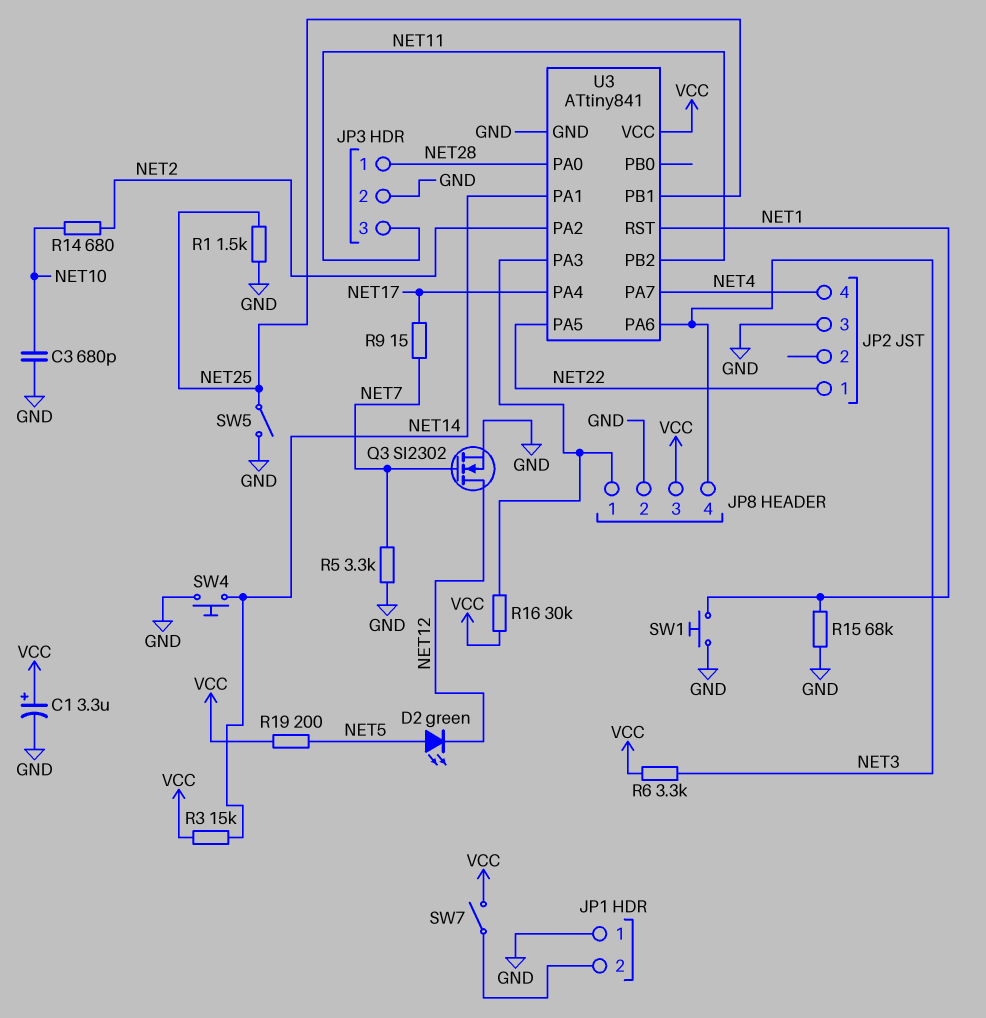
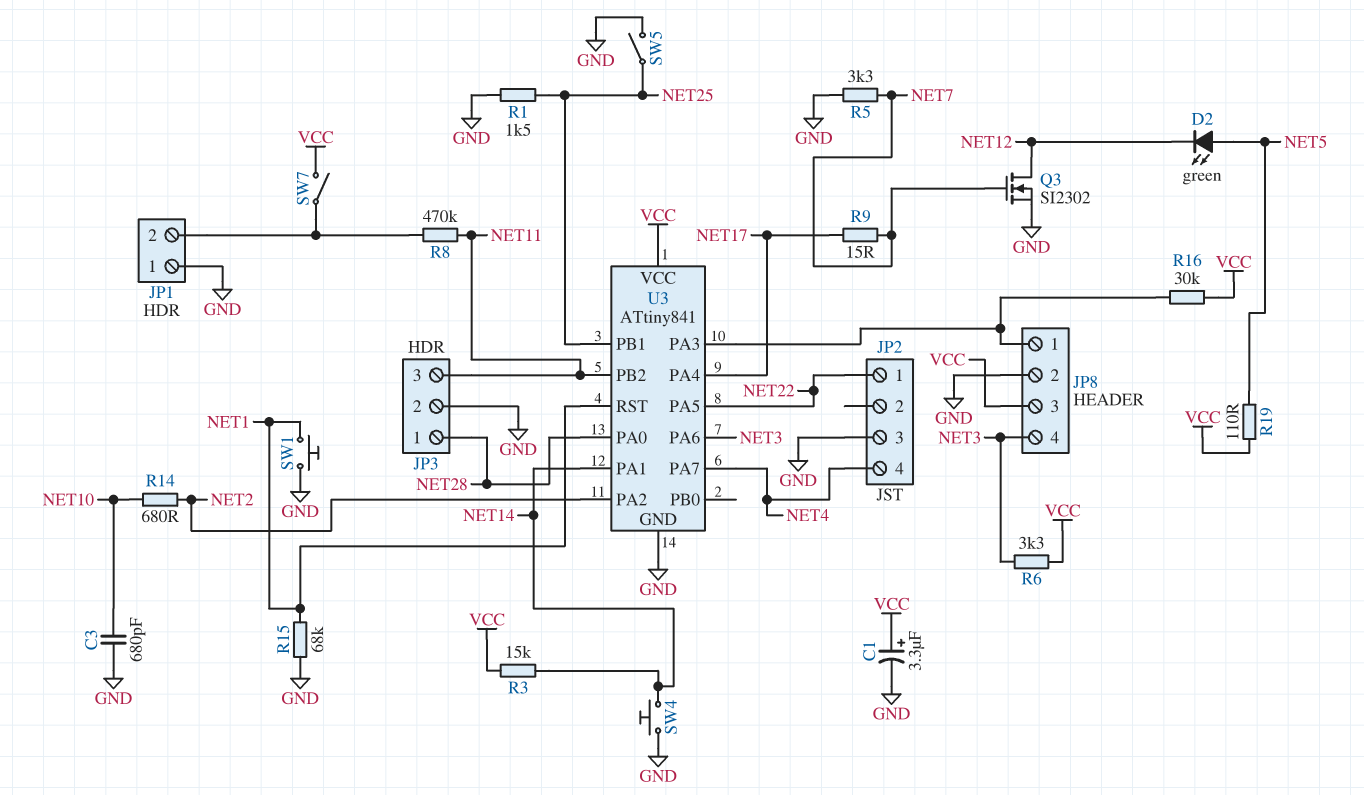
R8: none -> 470k (JP1/2, NET11)
R19: 200 (NET5, VCC) -> 110 (NET5, VCC)

